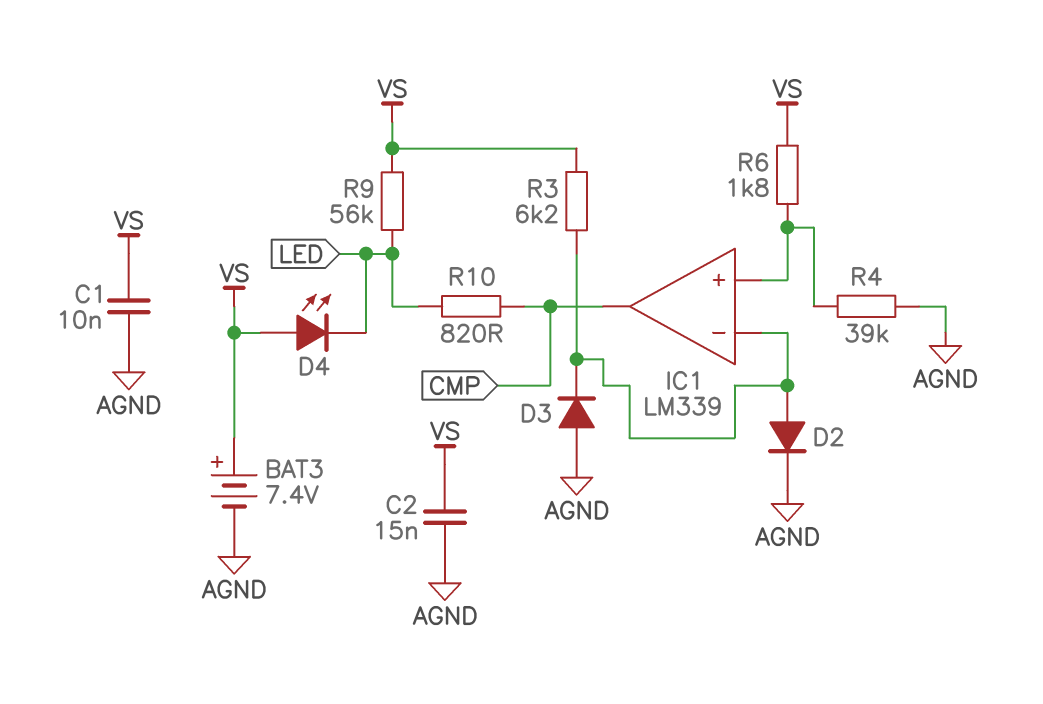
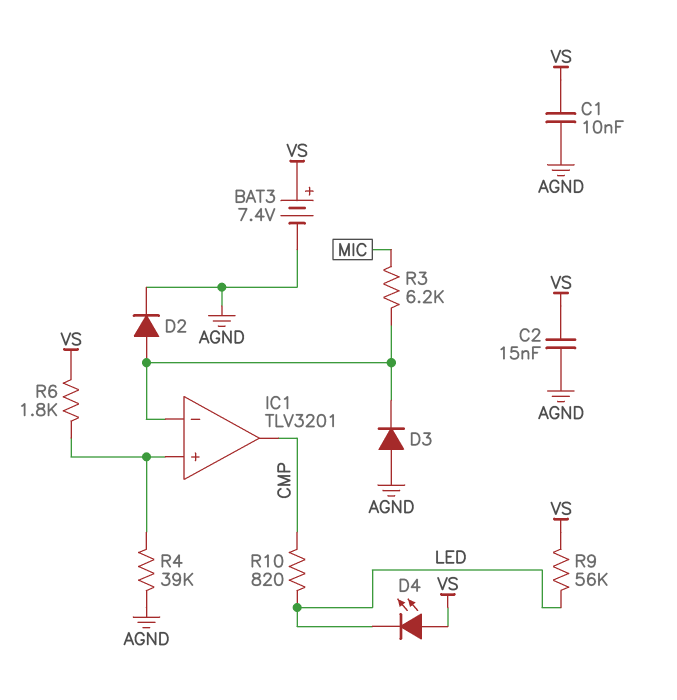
IC1: LM339 -> TLV3201
R3: 6.2k (IC1/in-, VS) -> 6.2k (IC1/in-, MIC)

